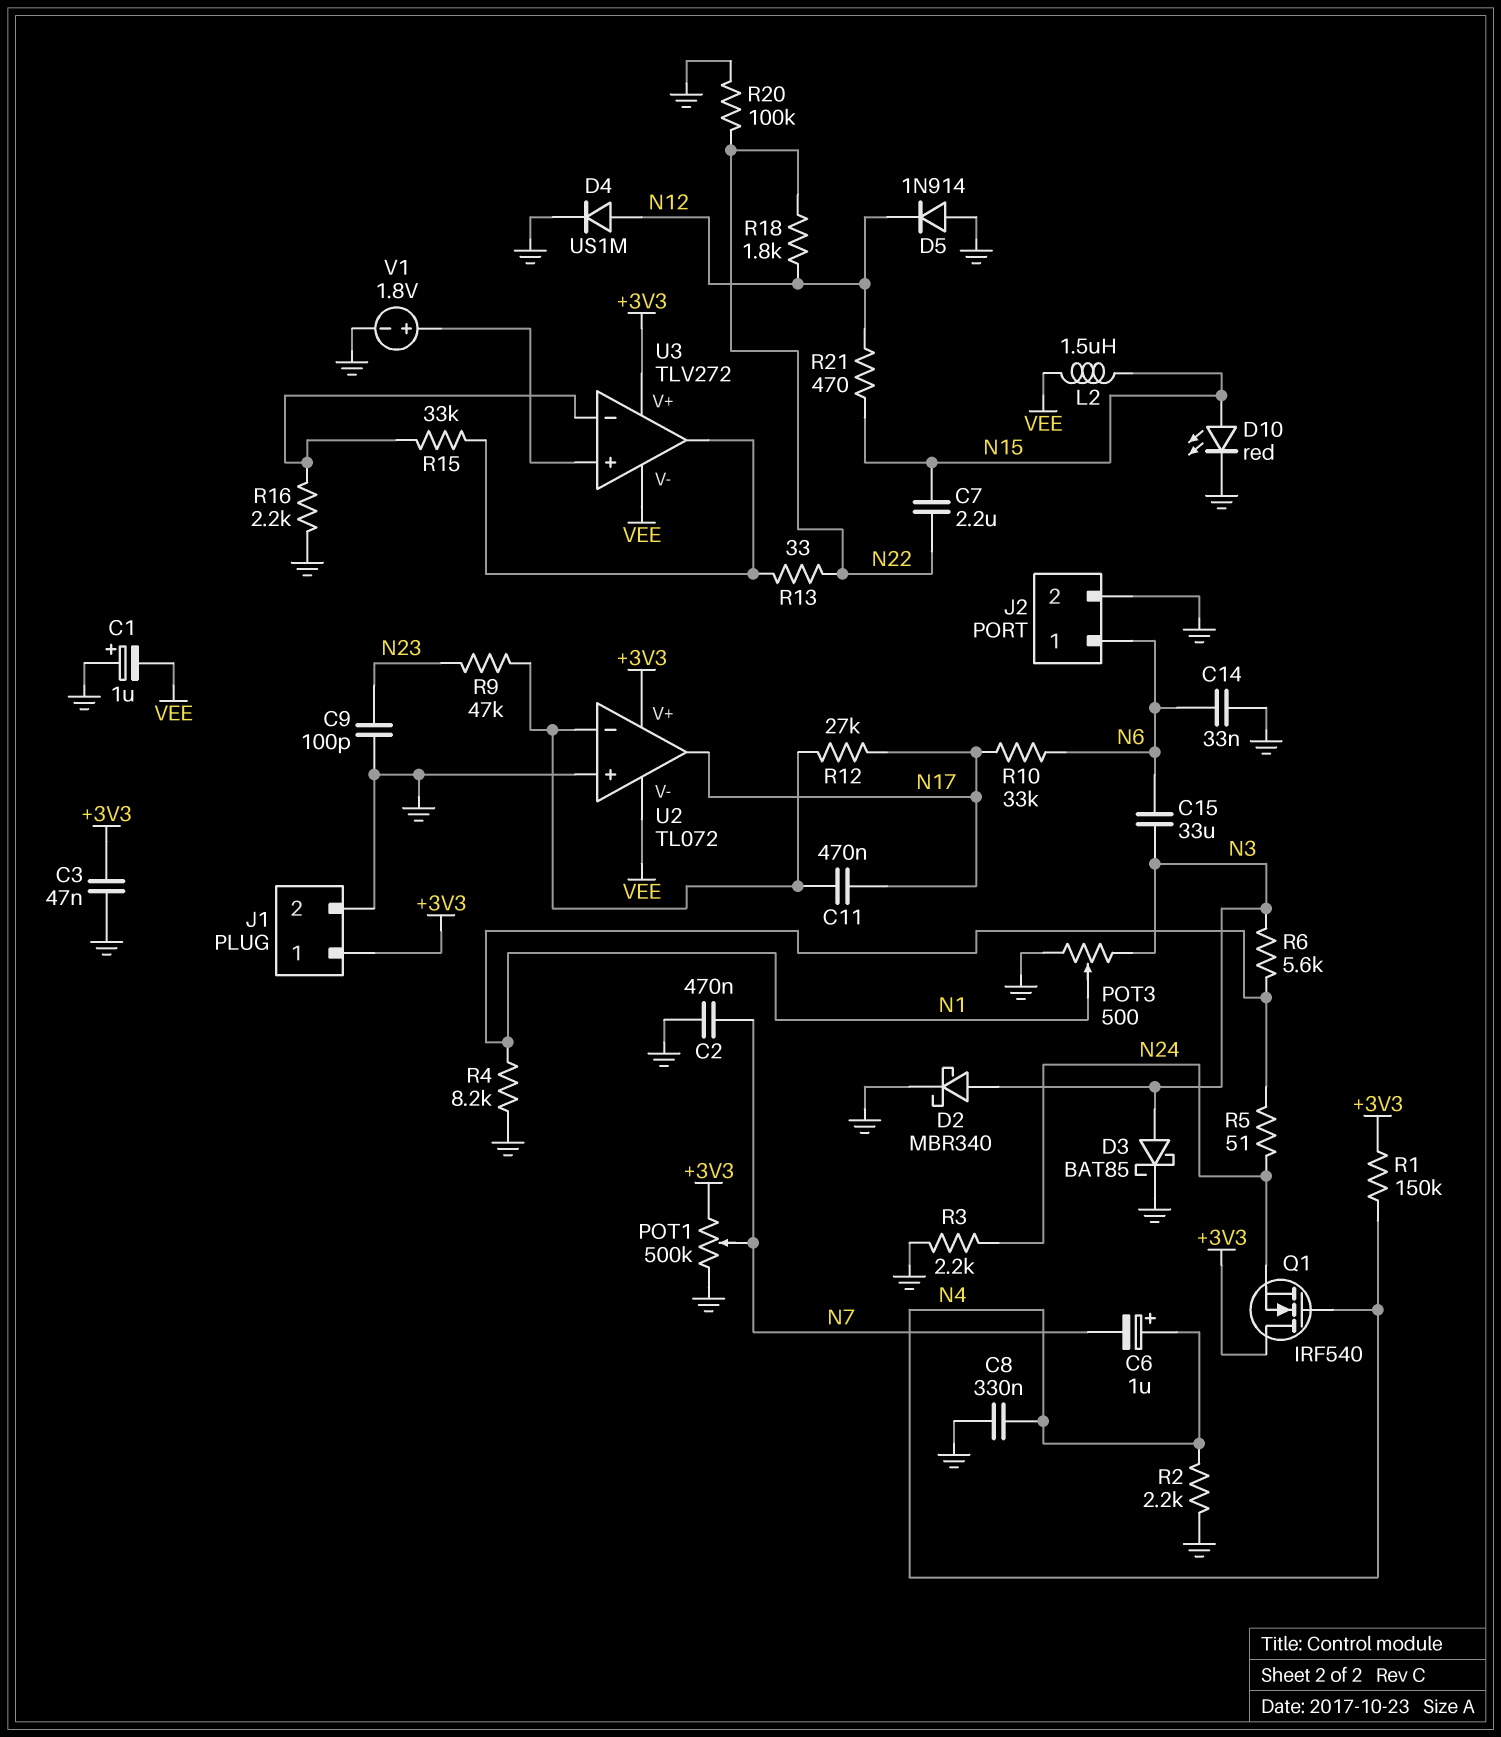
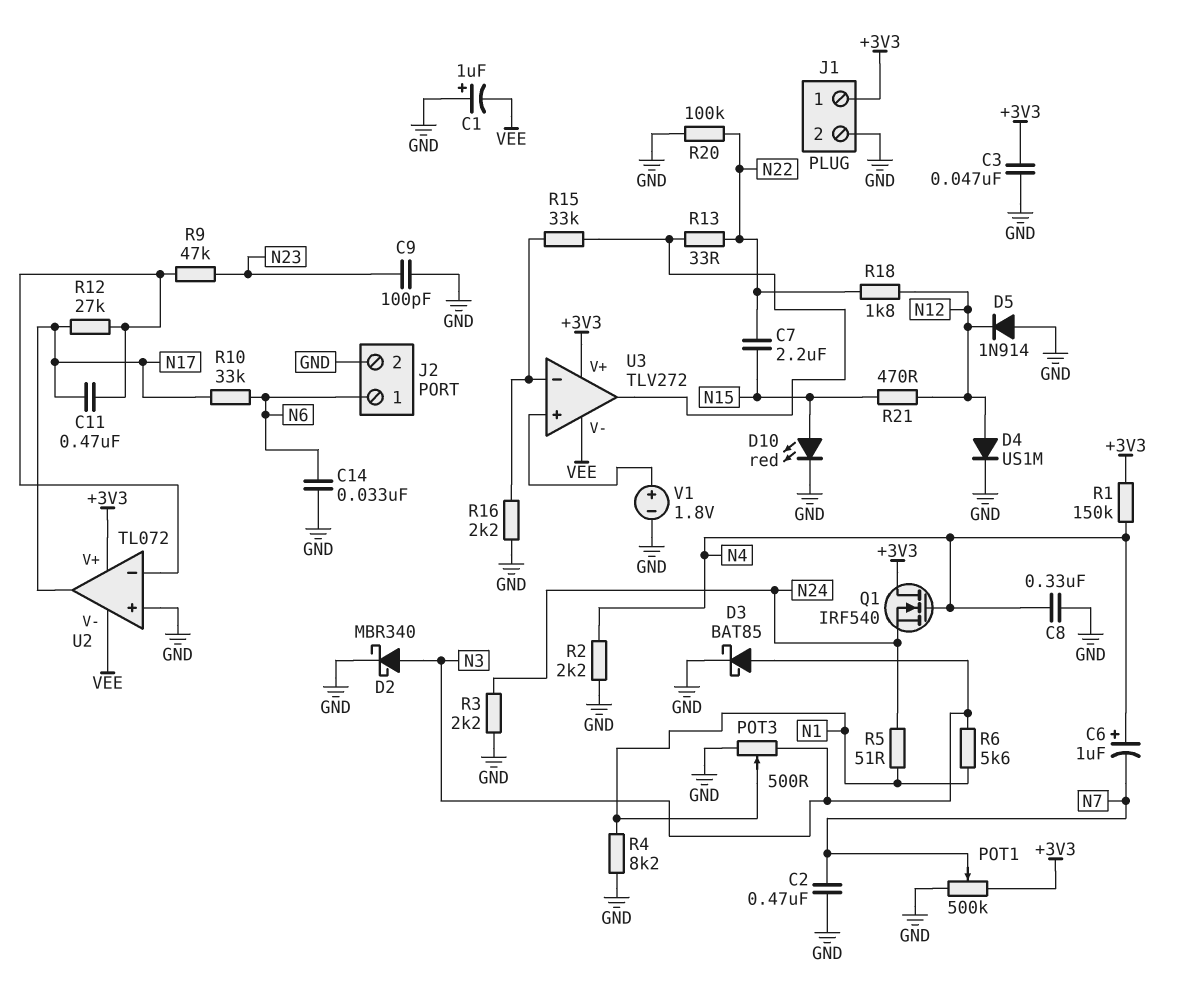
C15: 33uF (N3, N6) -> none
L2: 1.5uH (N15, VEE) -> none

